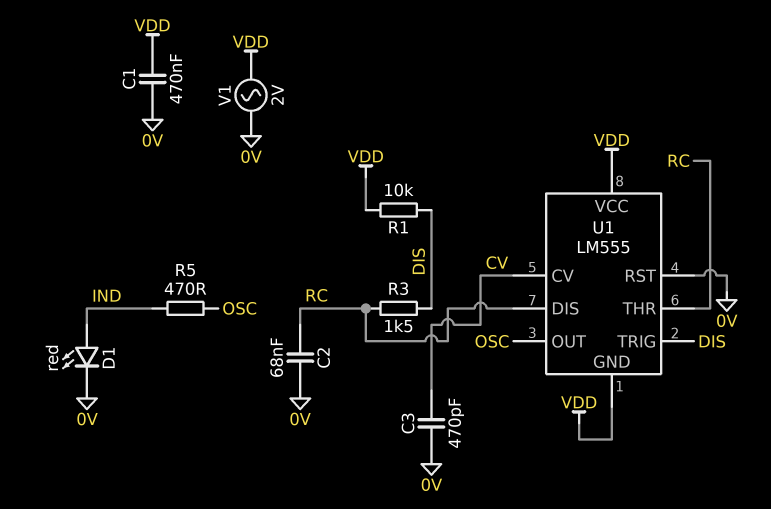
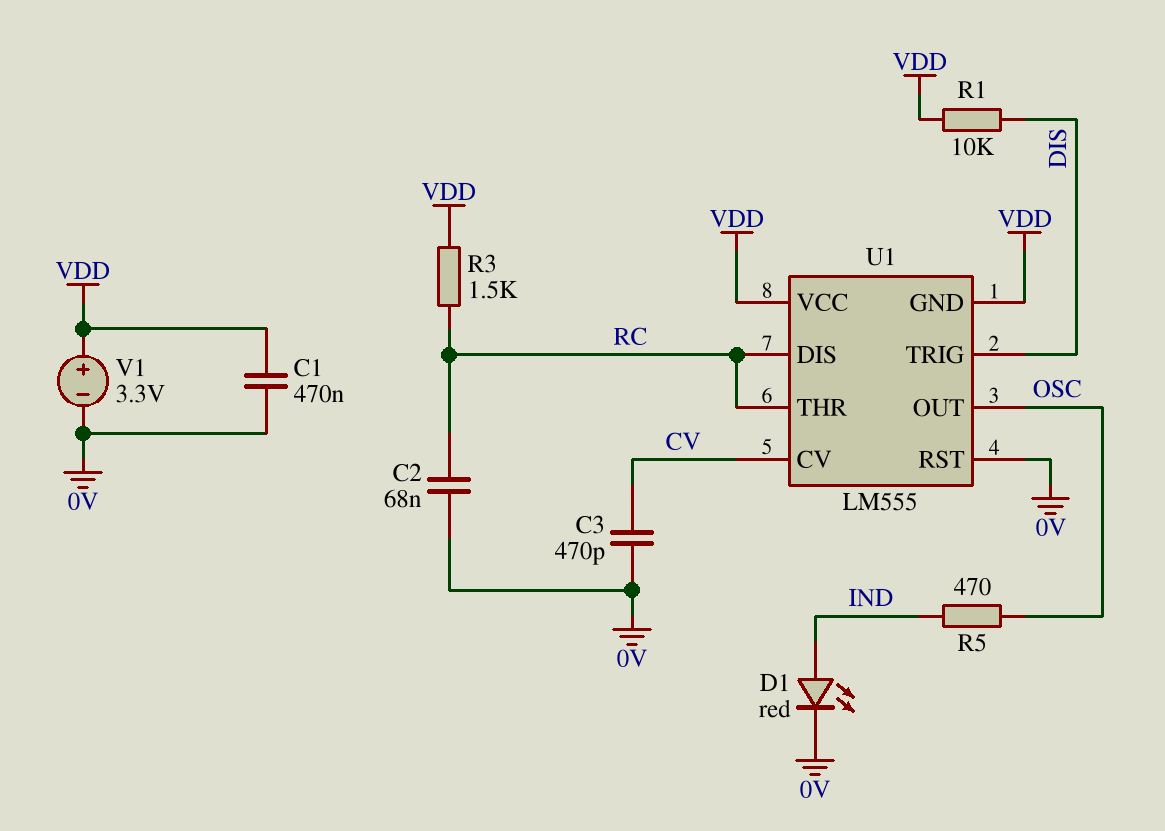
R3: 1.5k (DIS, RC) -> 1.5k (RC, VDD)
V1: AC 2V (0V, VDD) -> 3.3V (plus VDD, minus 0V)

